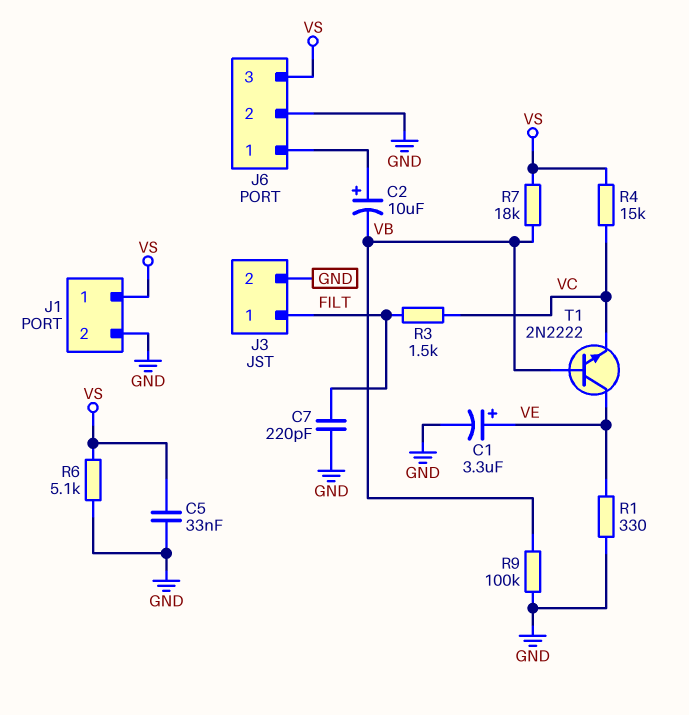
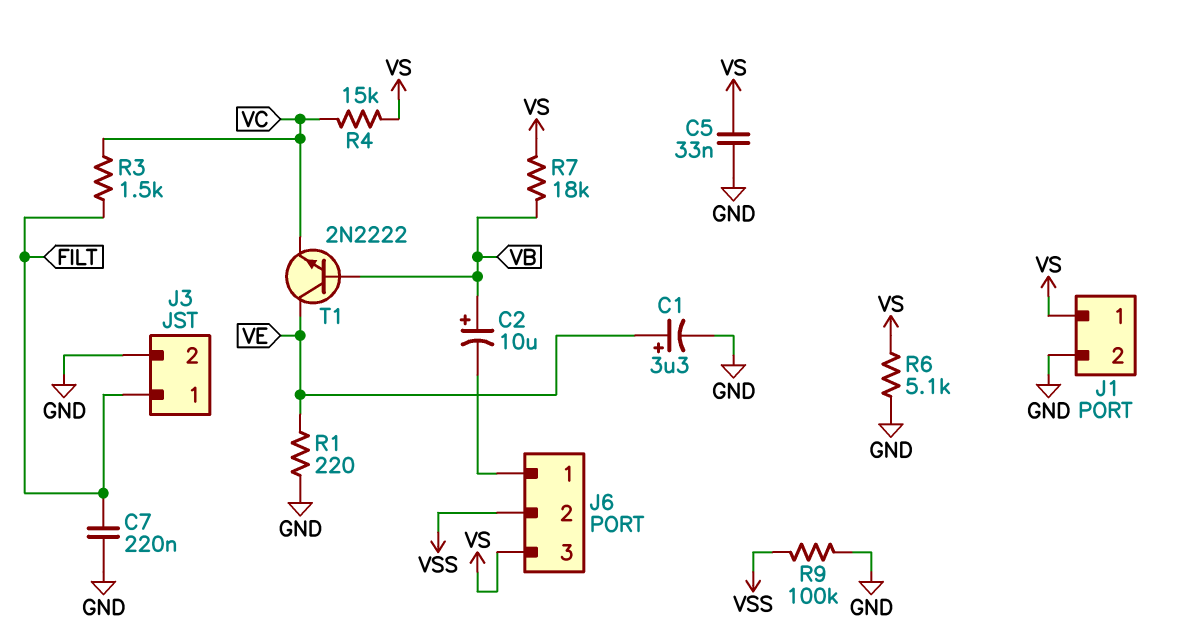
C2: 10uF (plus J6/1, minus VB) -> 10uF (plus VB, minus J6/1)
C7: 220pF (FILT, GND) -> 220nF (FILT, GND)
J6 pin 2: GND -> VSS
R1: 330 (GND, VE) -> 220 (GND, VE)
R9: 100k (GND, VB) -> 100k (GND, VSS)

